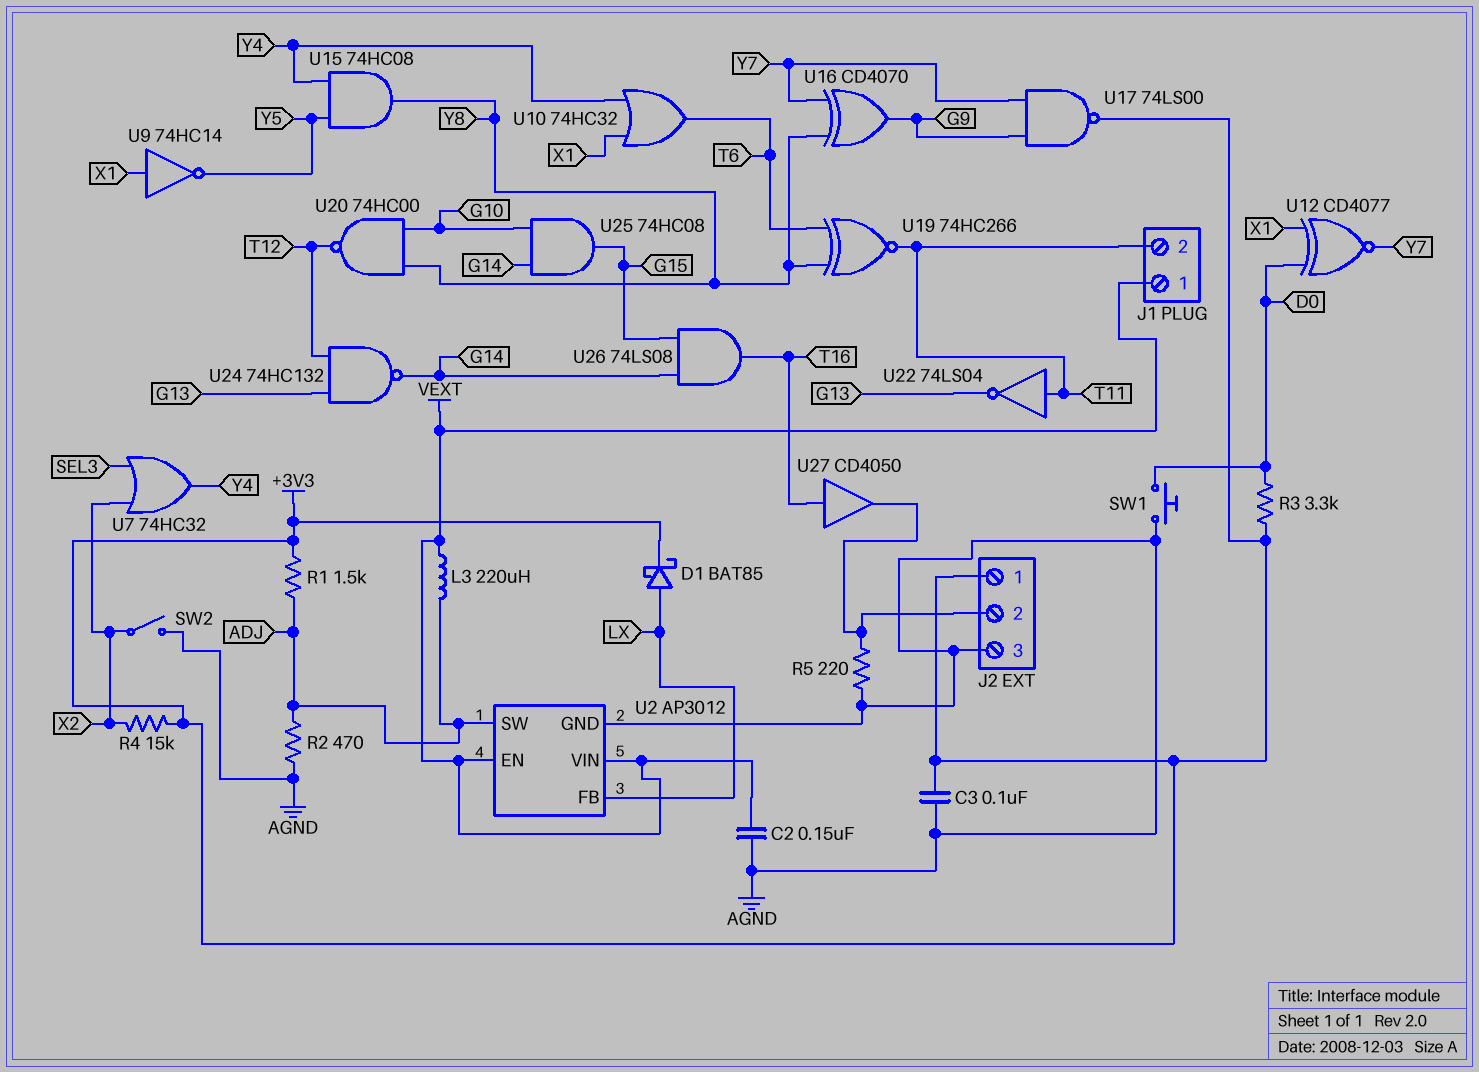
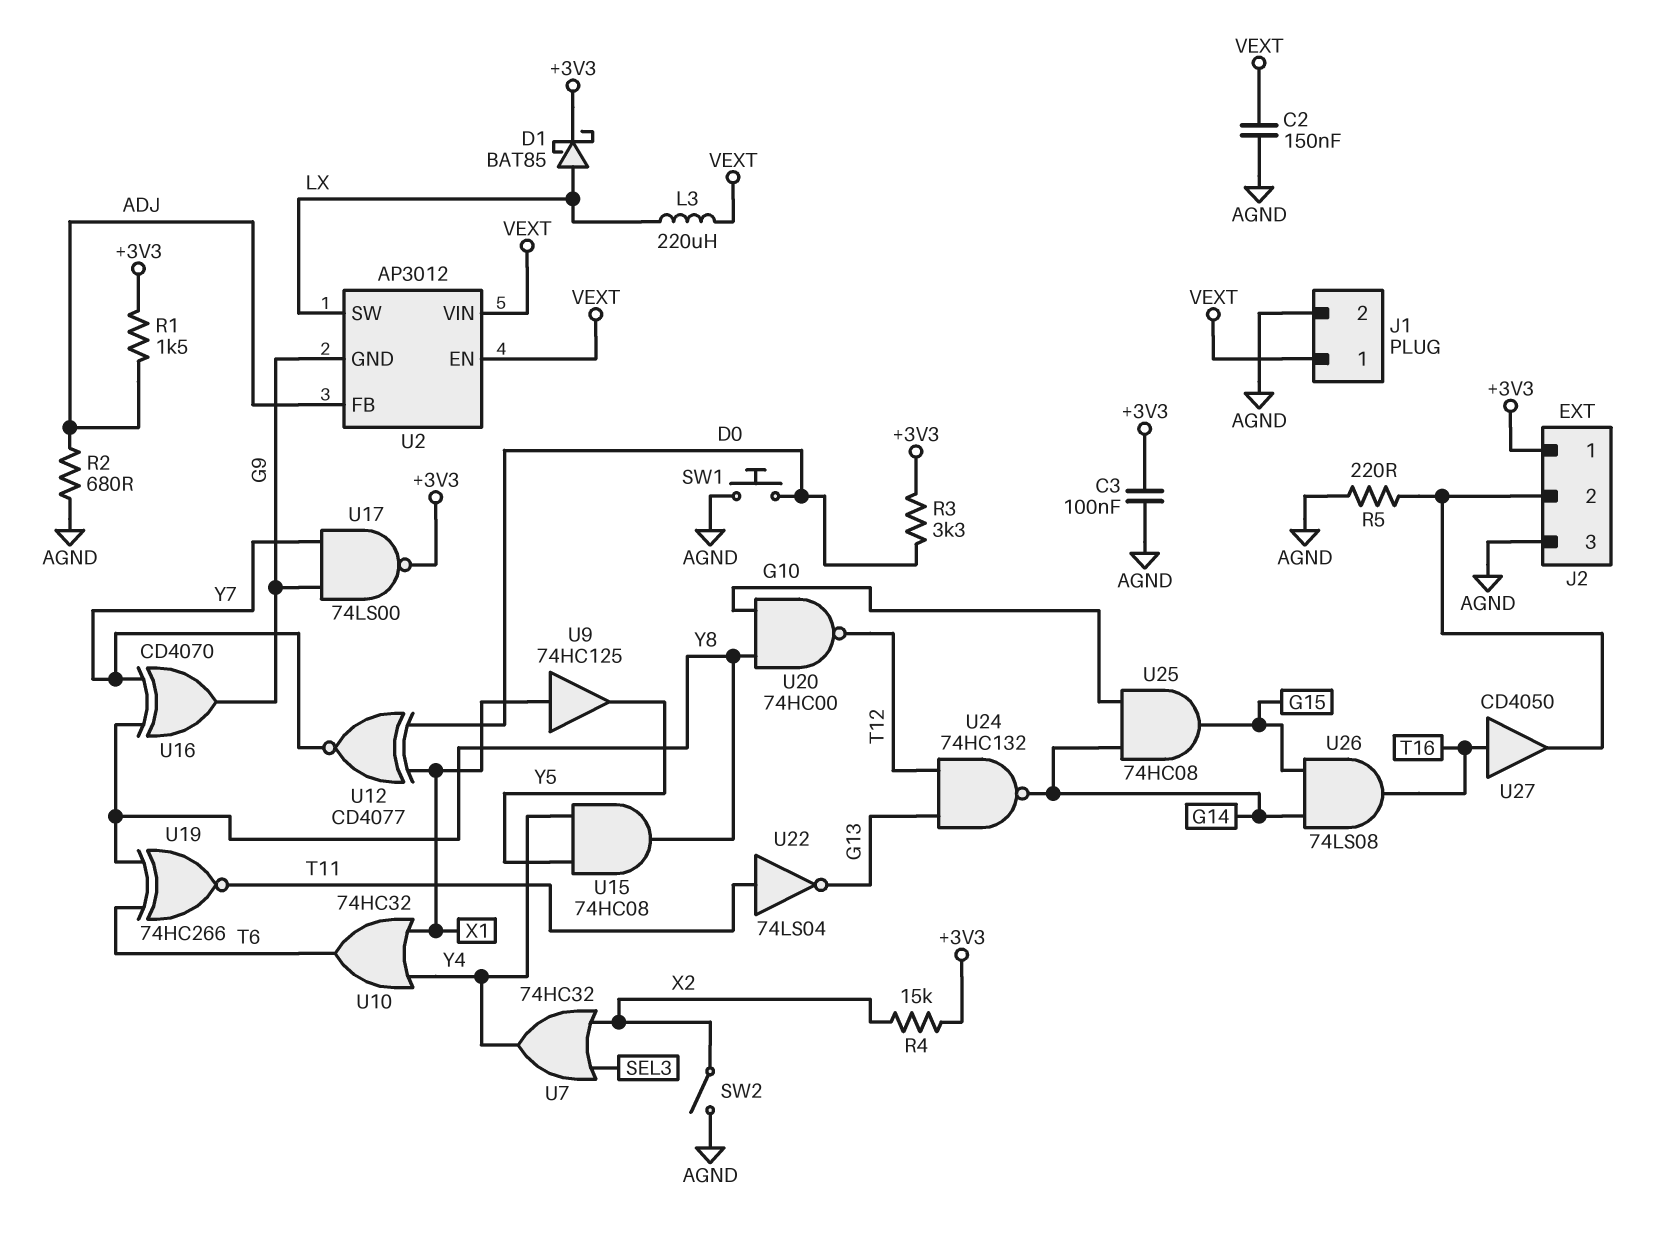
J1 pin 2: T11 -> AGND
L3: 220uH (ADJ, VEXT) -> 220uH (LX, VEXT)
R2: 470 (ADJ, AGND) -> 680 (ADJ, AGND)
U2 pin FB: LX -> ADJ
U2 pin GND: AGND -> G9
U2 pin SW: ADJ -> LX
U9: NOT 74HC14 (in X1, out Y5) -> buffer 74HC125 (in X1, out Y5)

